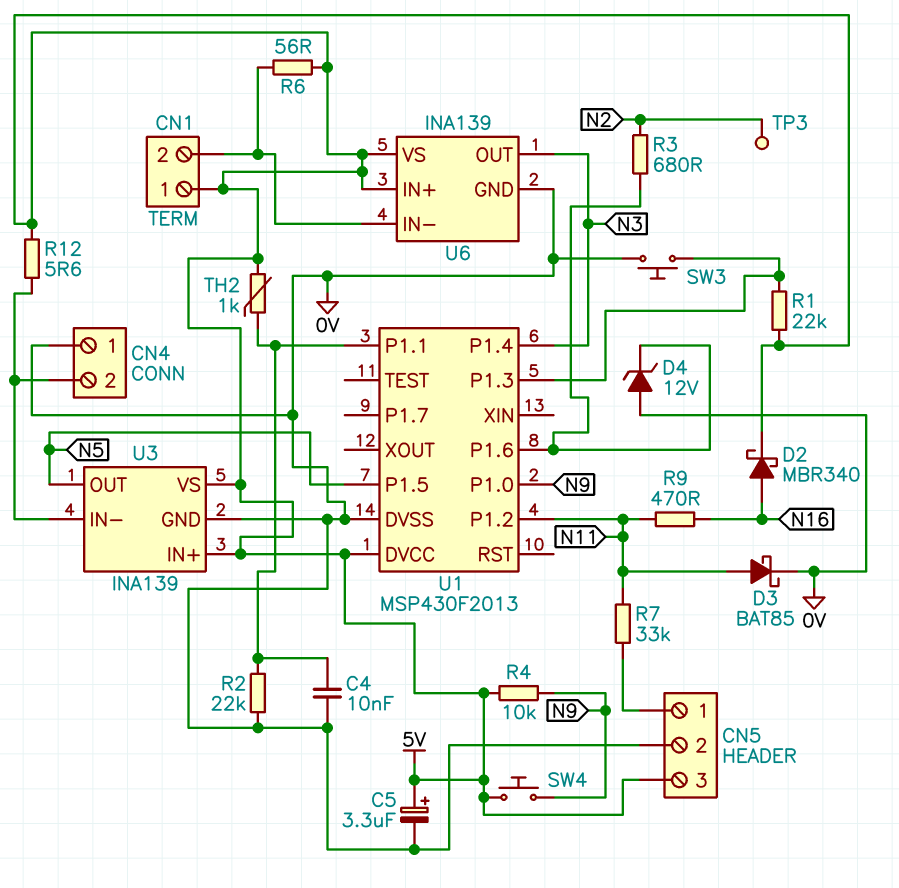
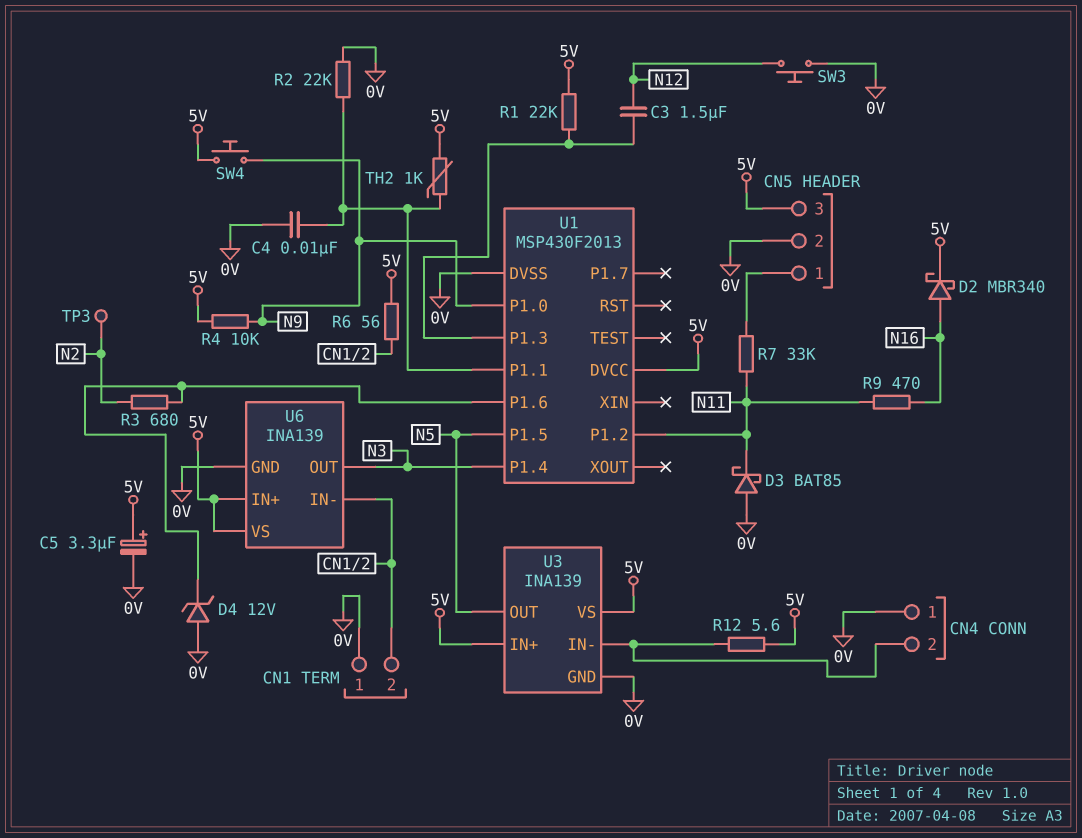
C3: none -> 1.5uF (N12, U1/P1.3)
CN1 pin 1: 5V -> 0V
D3: schottky BAT85 (A N11, K 0V) -> schottky BAT85 (A 0V, K N11)
SW3: button (0V, U1/P1.3) -> button (0V, N12)

